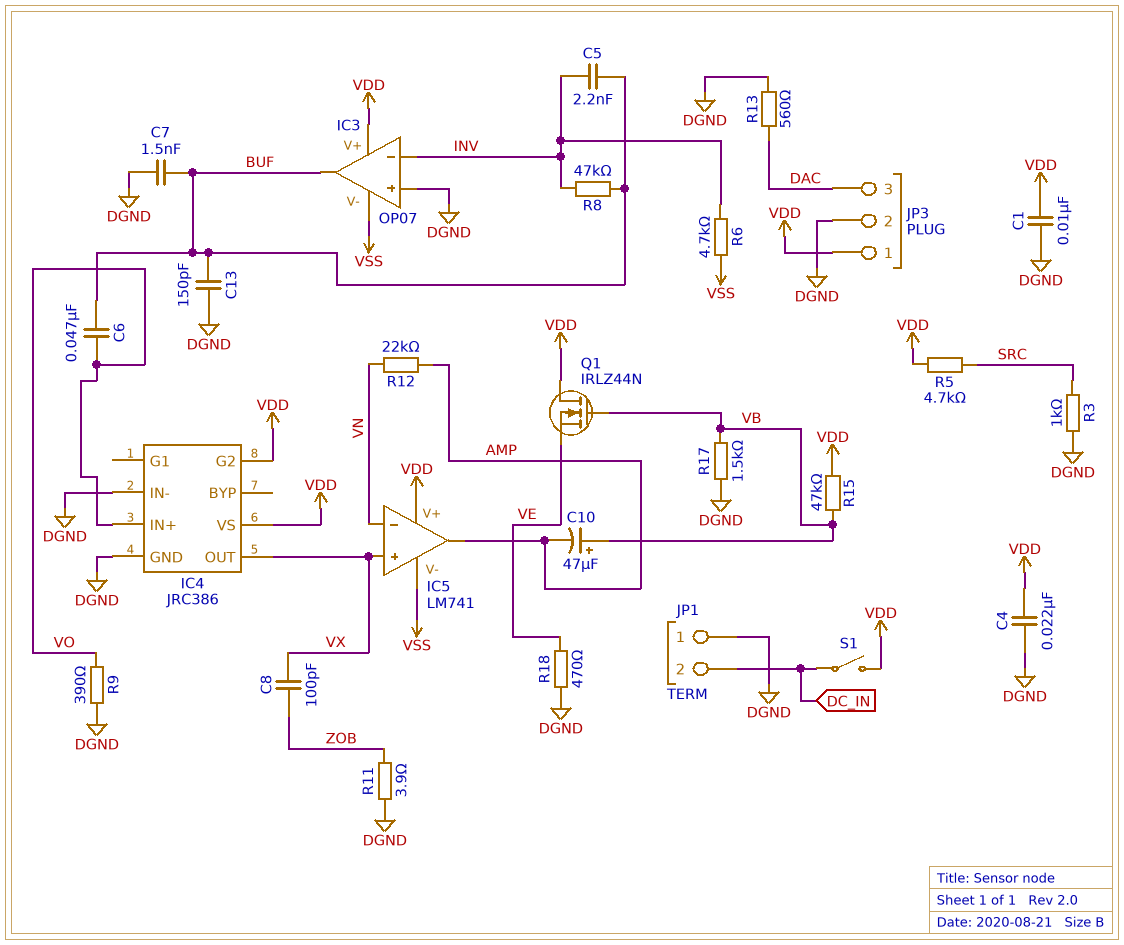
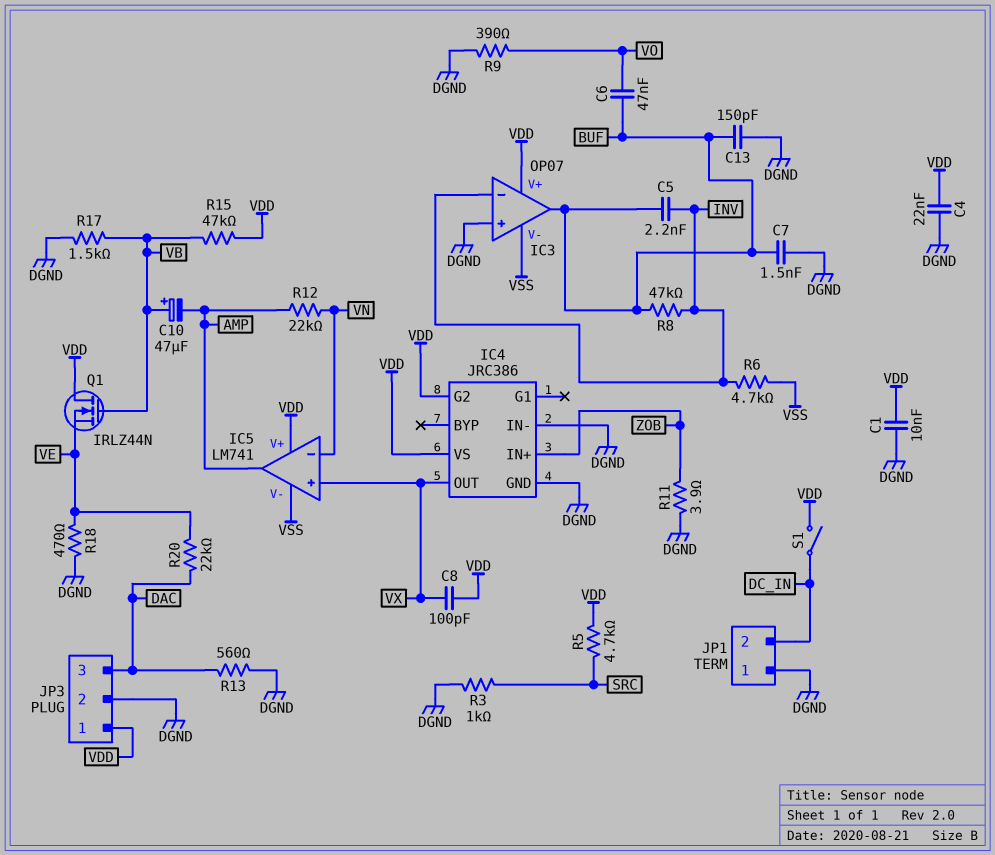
C8: 100pF (VX, ZOB) -> 100pF (VDD, VX)
IC4 pin IN+: VO -> ZOB
R20: none -> 22k (DAC, VE)

